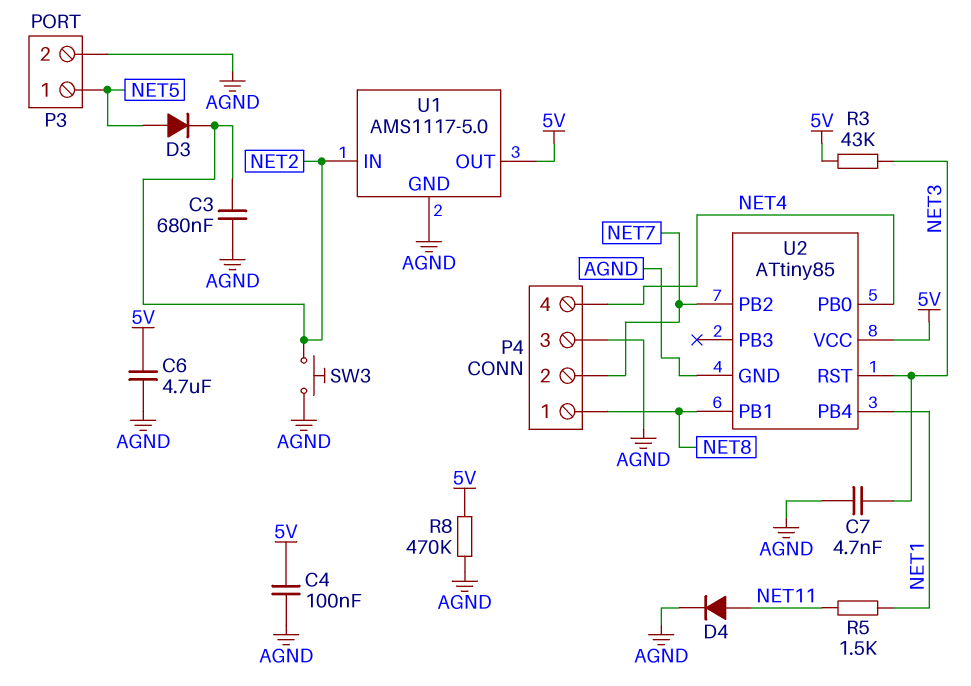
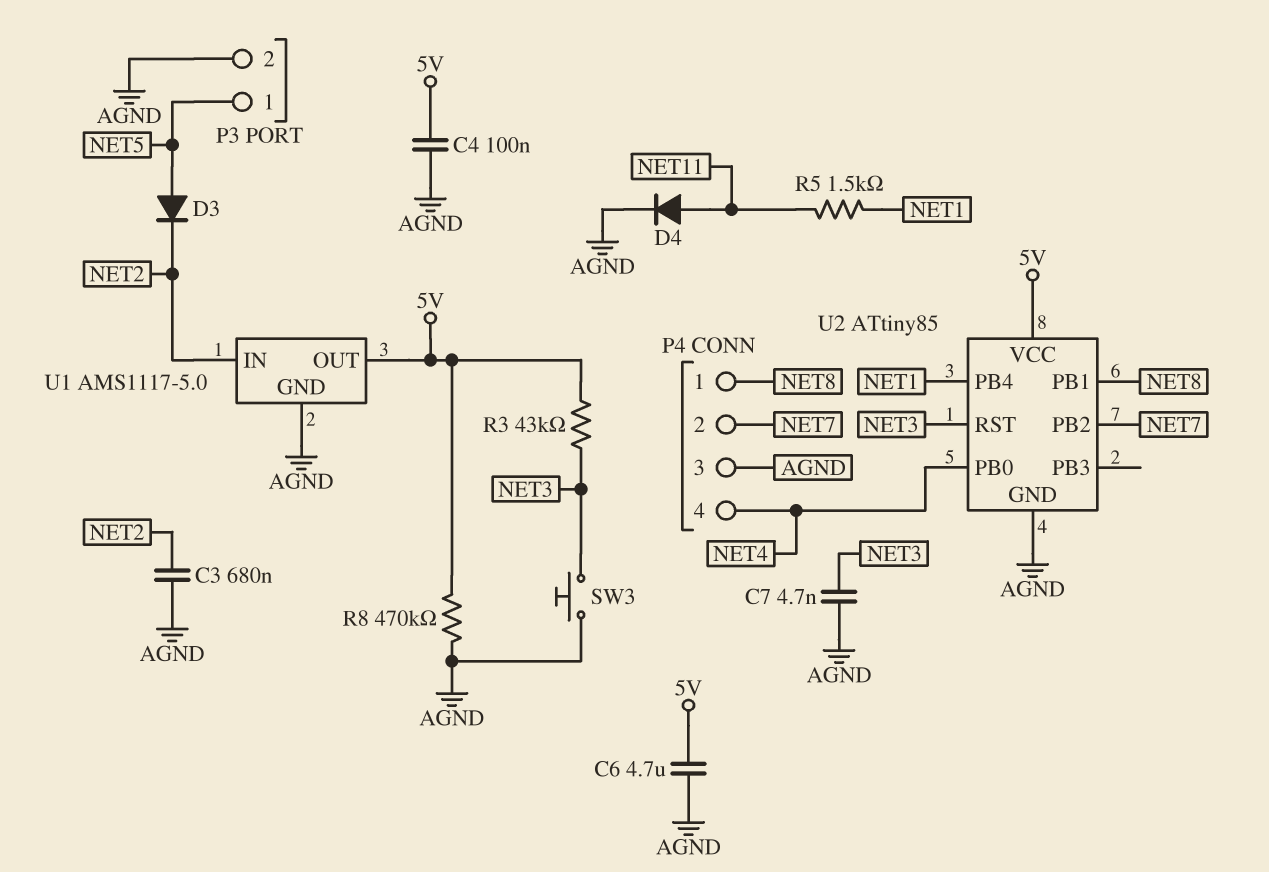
SW3: button (AGND, NET2) -> button (AGND, NET3)

